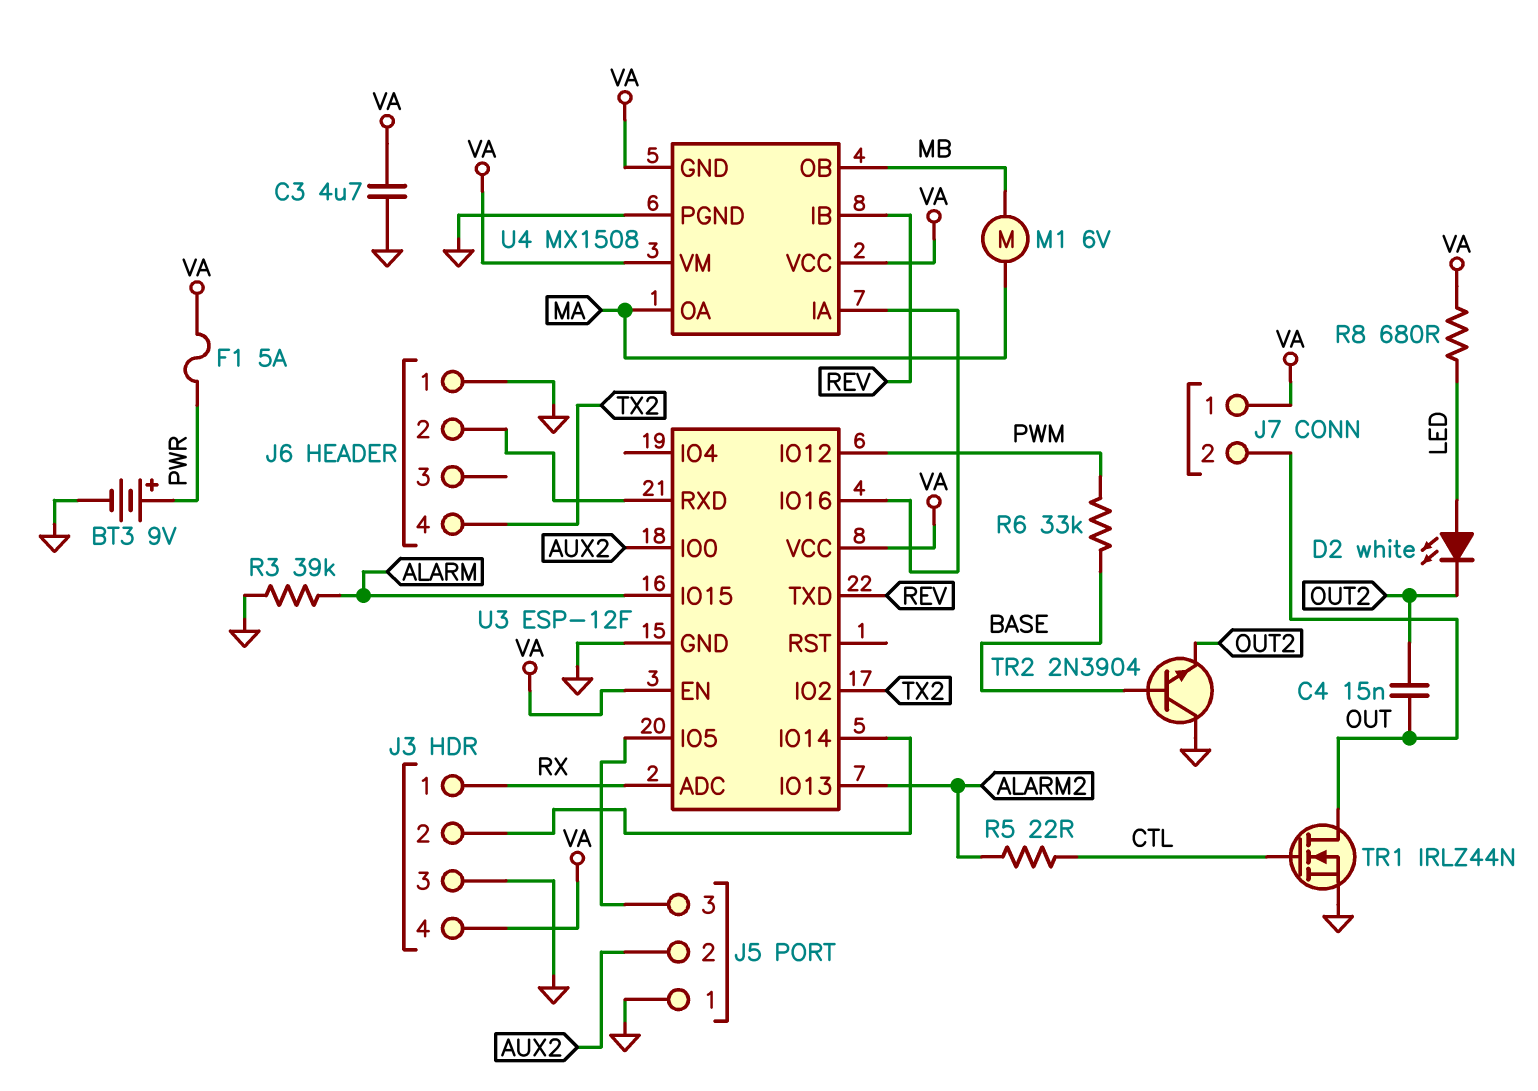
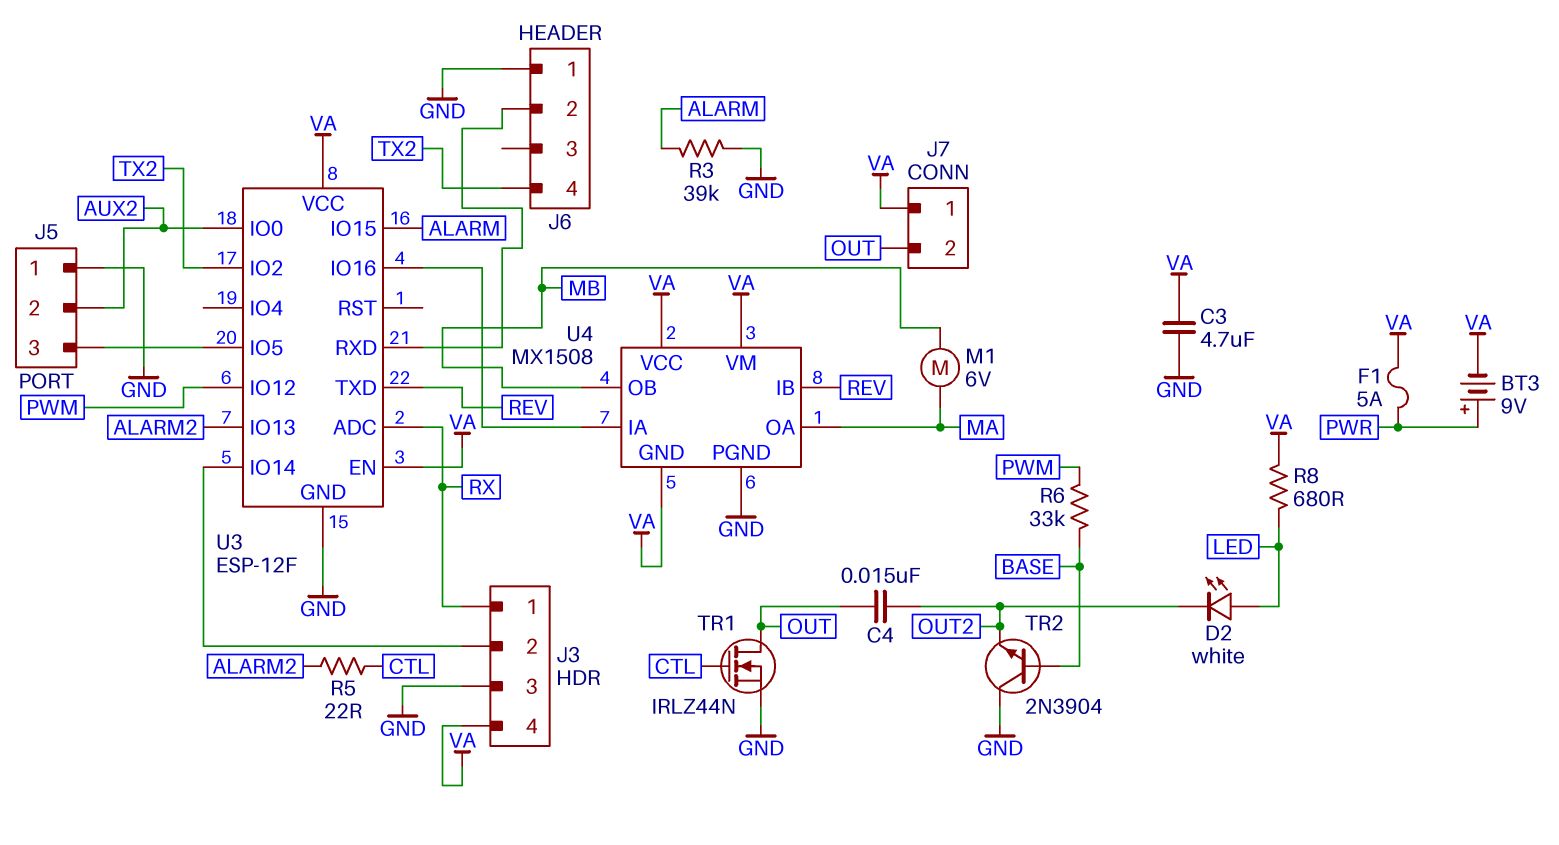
BT3: 9V (plus PWR, minus GND) -> 9V (plus PWR, minus VA)

